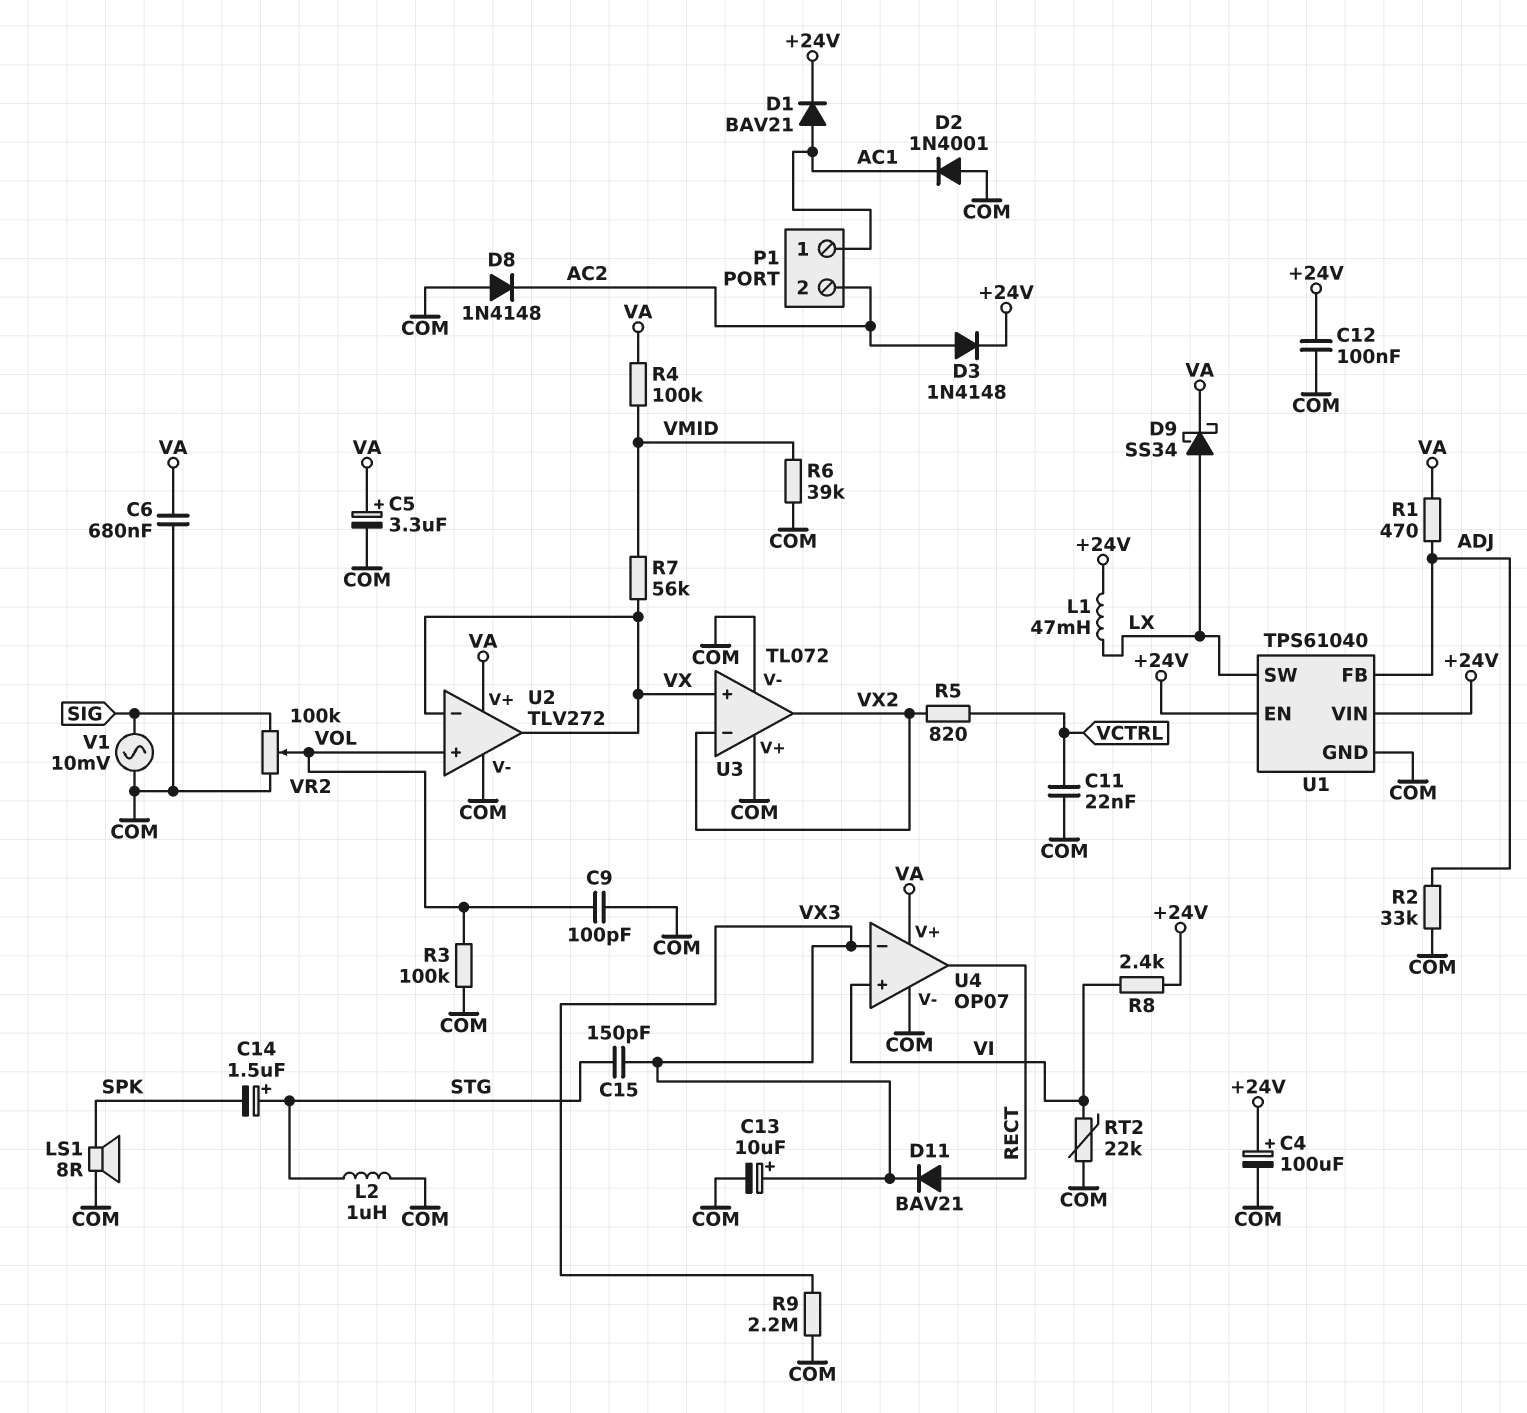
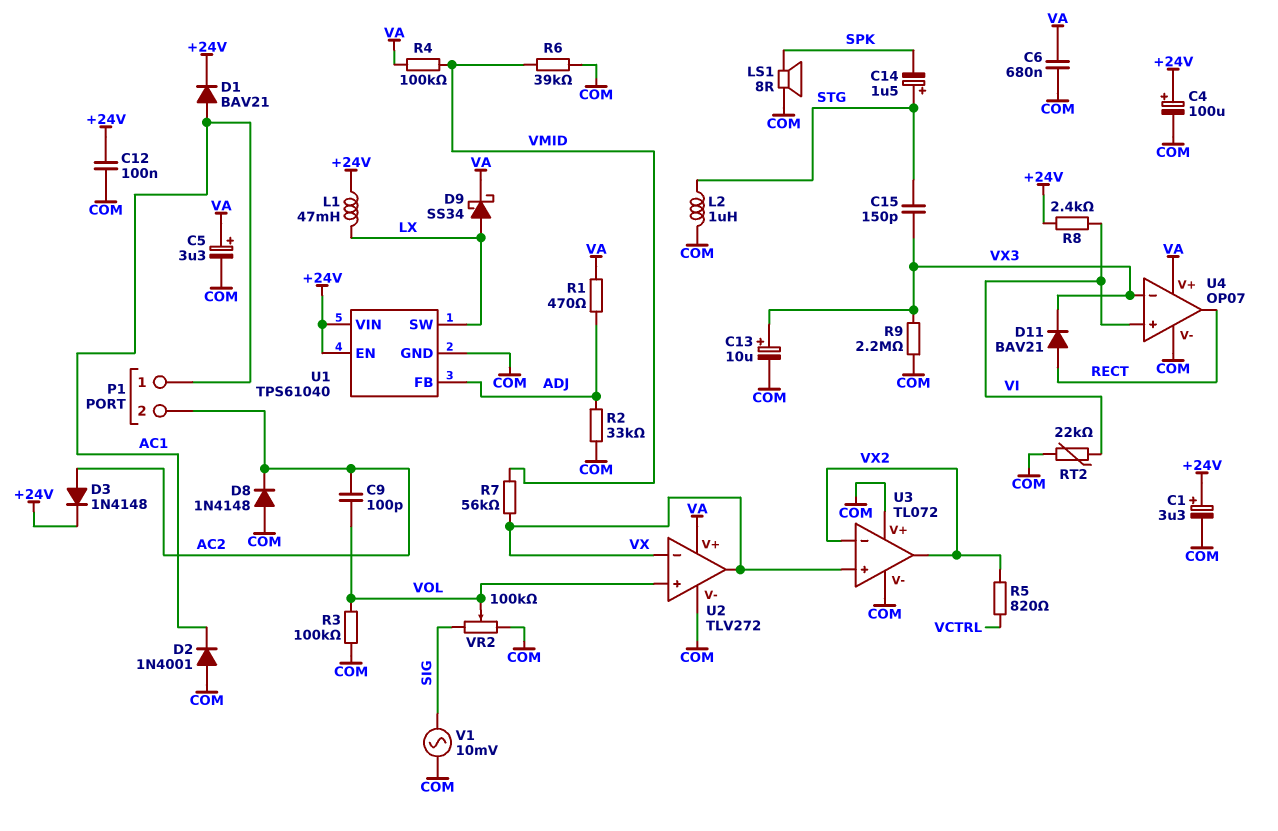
C1: none -> 3.3uF (plus +24V, minus COM)
C9: 100pF (COM, VOL) -> 100pF (AC2, VOL)
C11: 22nF (COM, VCTRL) -> none

